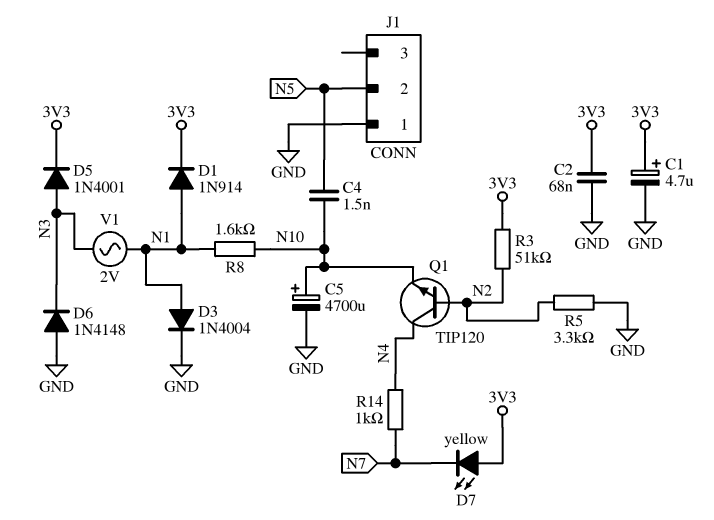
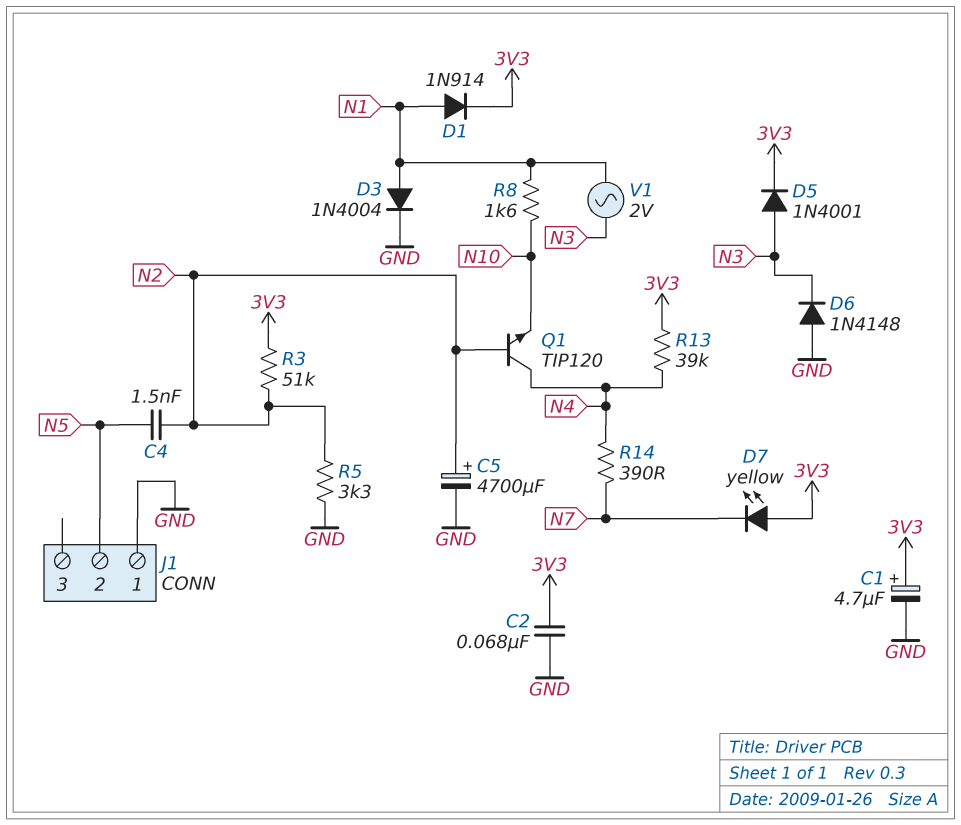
C4: 1.5nF (N5, N10) -> 1.5nF (N2, N5)
C5: 4700uF (plus N10, minus GND) -> 4700uF (plus N2, minus GND)
R13: none -> 39k (3V3, N4)
R14: 1k (N4, N7) -> 390 (N4, N7)

